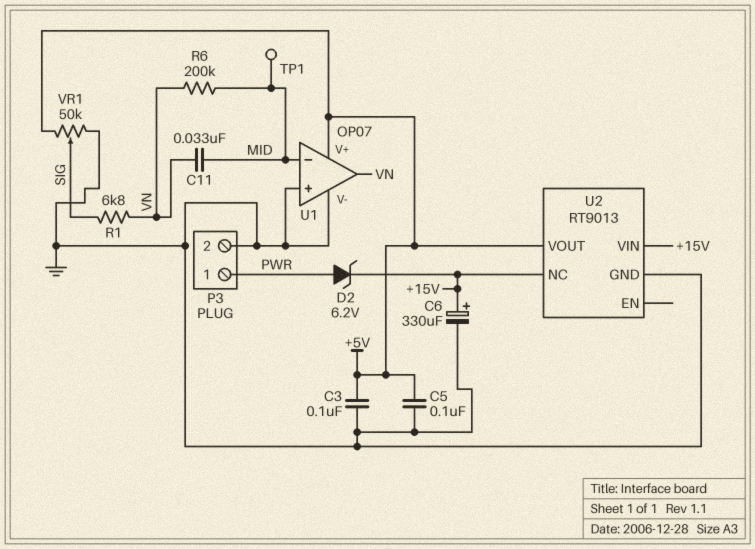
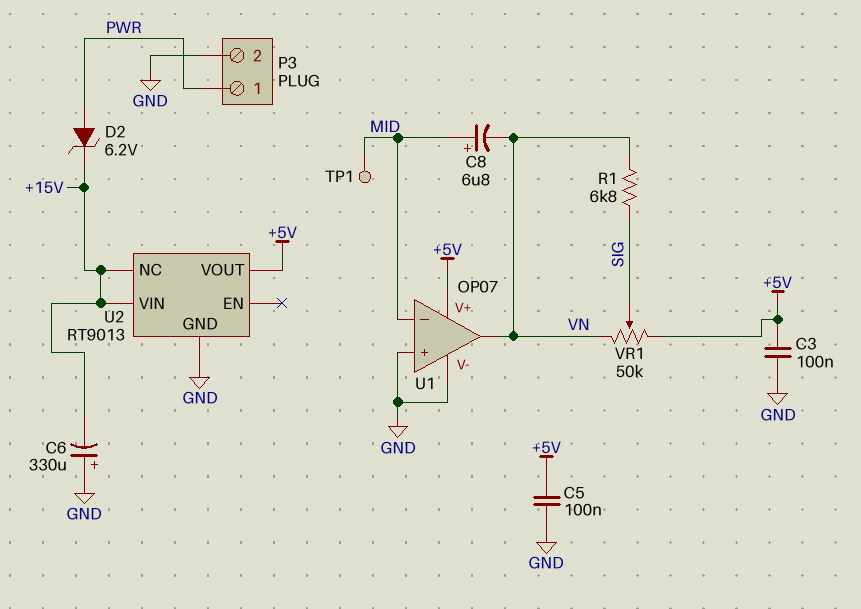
C6: 330uF (plus +15V, minus GND) -> 330uF (plus GND, minus +15V)
C8: none -> 6.8uF (plus MID, minus VN)
C11: 33nF (MID, VN) -> none
R6: 200k (MID, VN) -> none
VR1: 50k (+5V, GND, wiper SIG) -> 50k (+5V, VN, wiper SIG)

